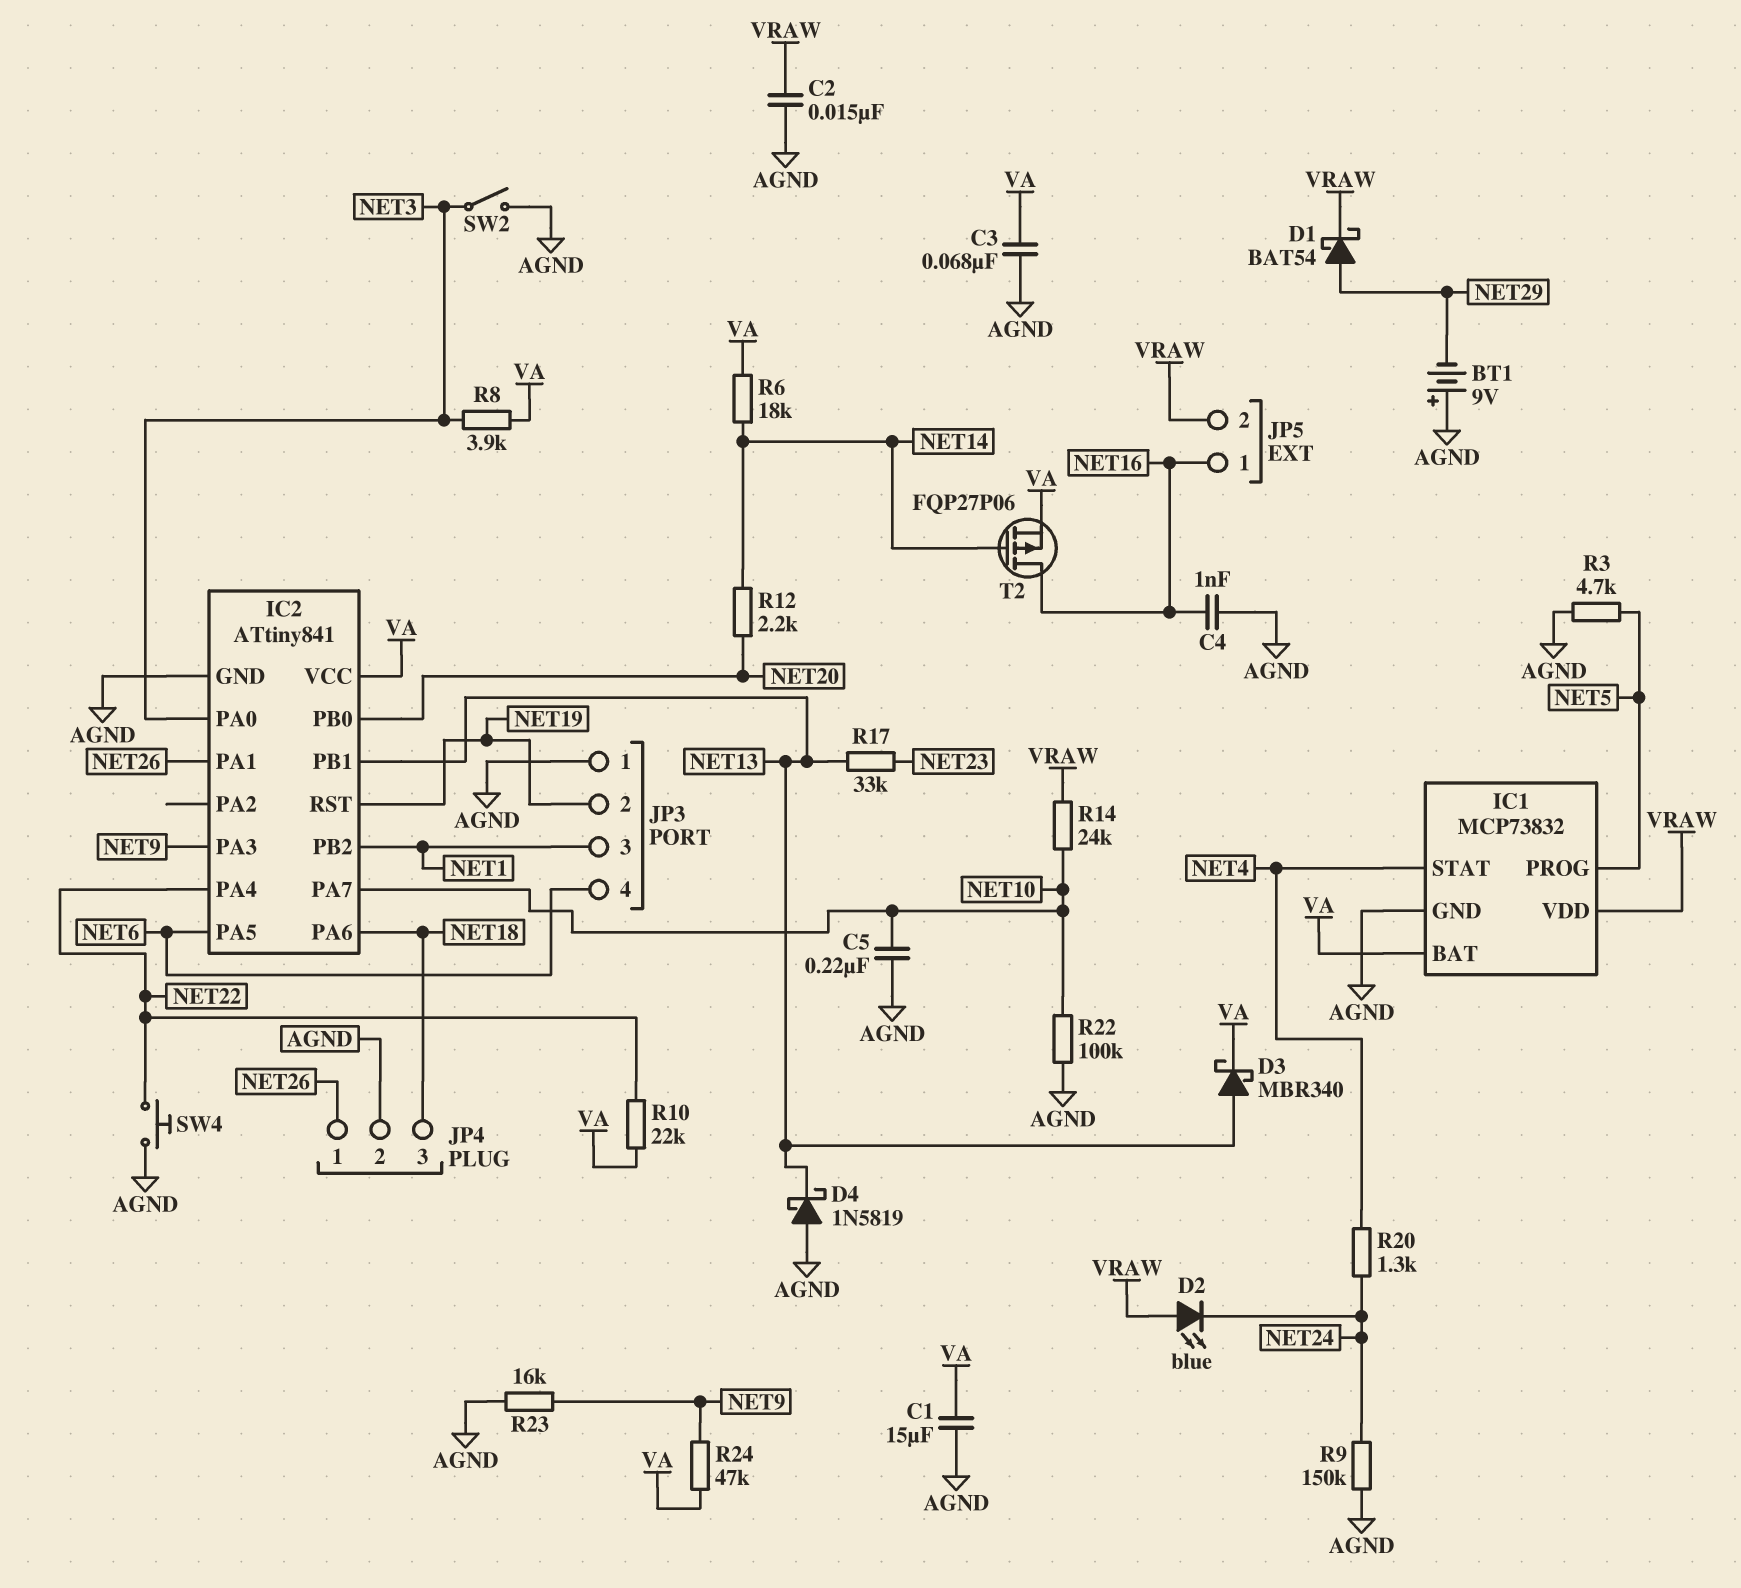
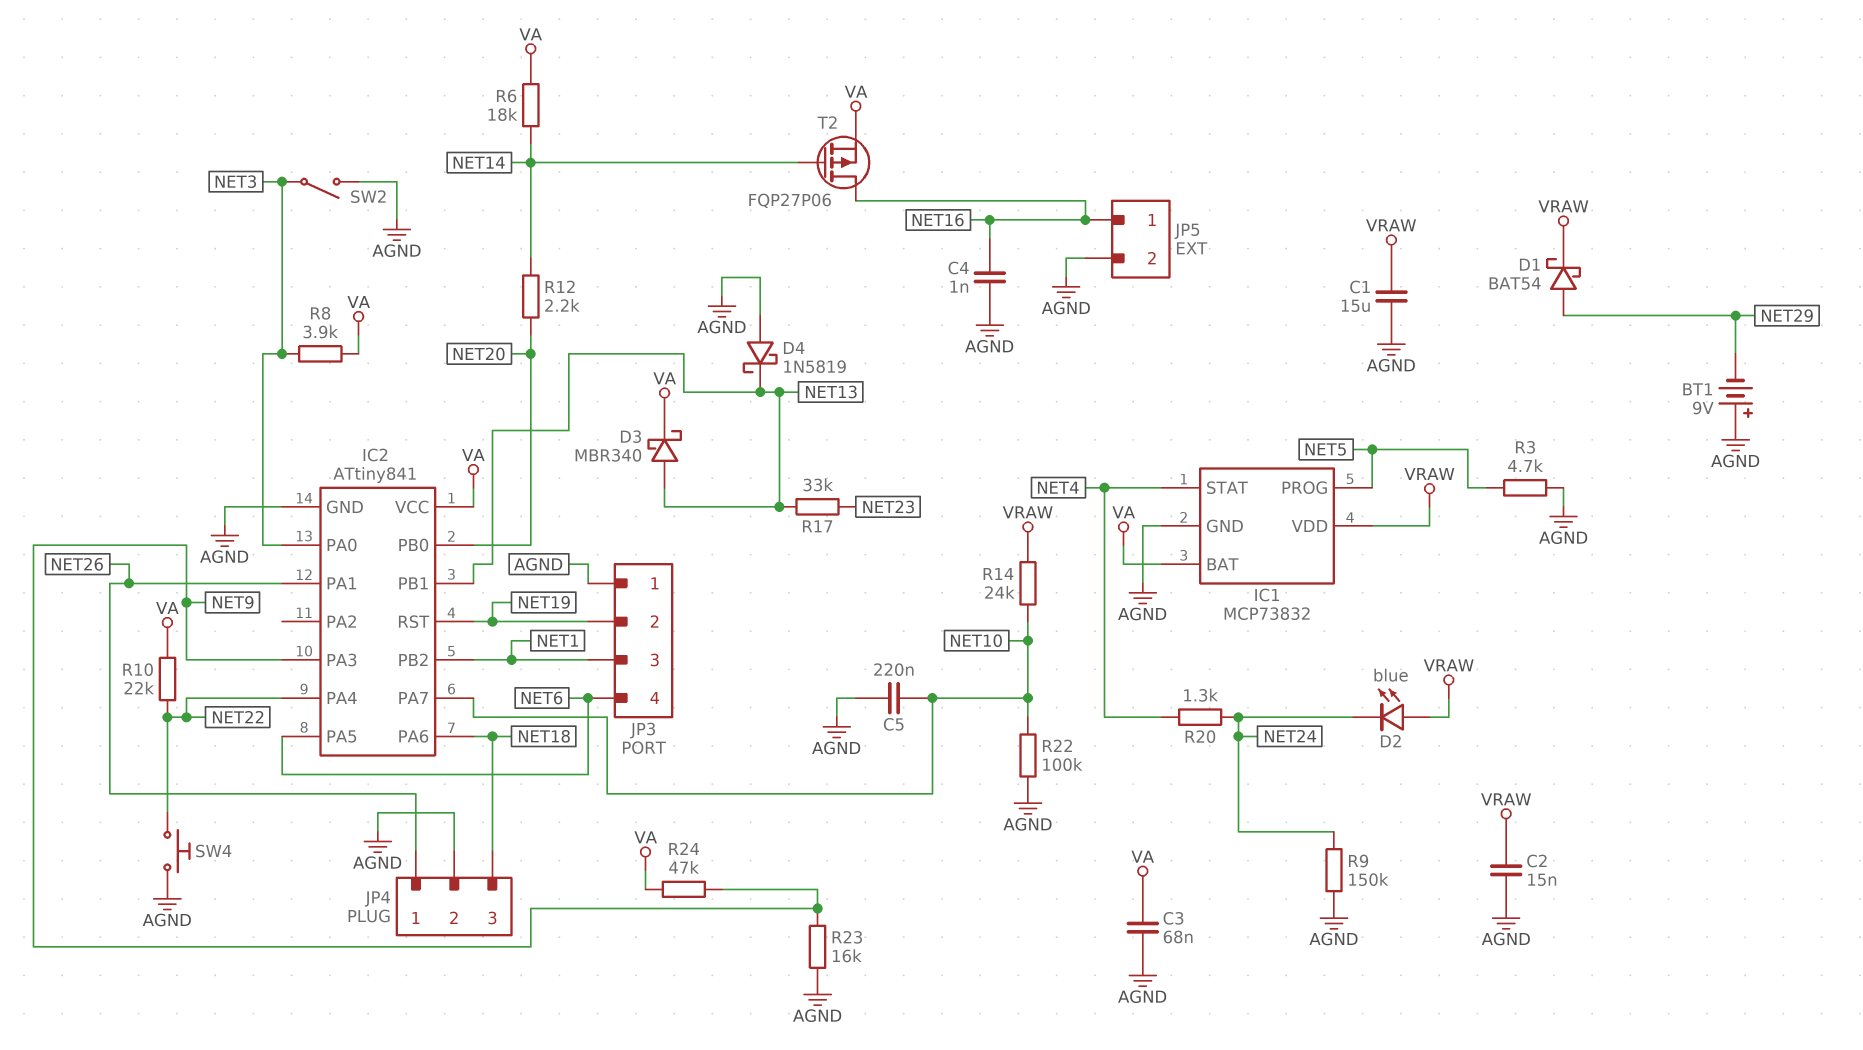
C1: 15uF (AGND, VA) -> 15uF (AGND, VRAW)
JP5 pin 2: VRAW -> AGND

